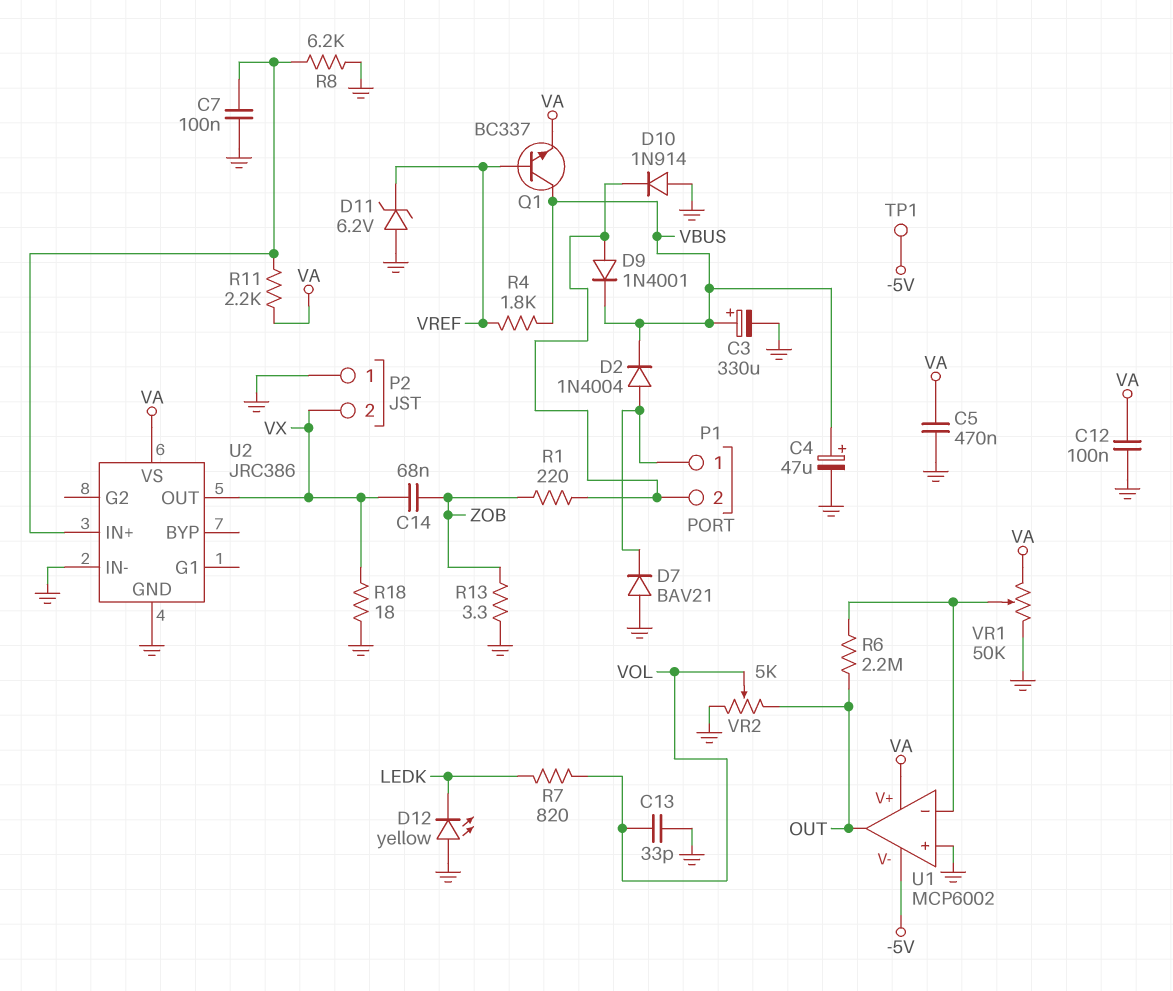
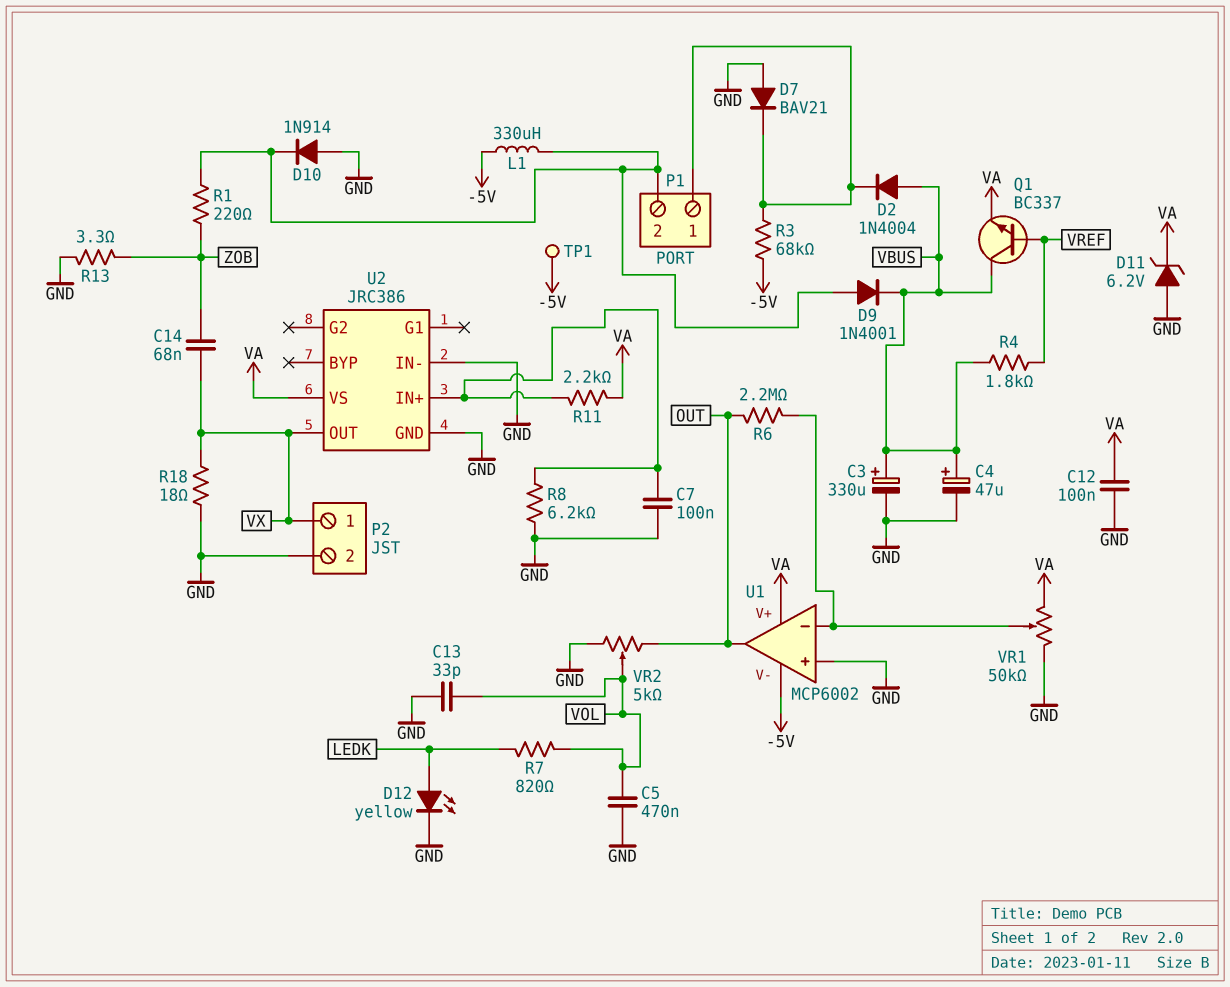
C5: 470nF (GND, VA) -> 470nF (GND, VOL)
D2: diode 1N4004 (A P1/1, K VBUS) -> diode 1N4004 (A VBUS, K P1/1)
D11: zener 6.2V (A GND, K VREF) -> zener 6.2V (A GND, K VA)
D12: LED yellow (A GND, K LEDK) -> LED yellow (A LEDK, K GND)
L1: none -> 330uH (-5V, P1/2)
P2 pin 1: GND -> VX
P2 pin 2: VX -> GND
R3: none -> 68k (-5V, P1/1)

